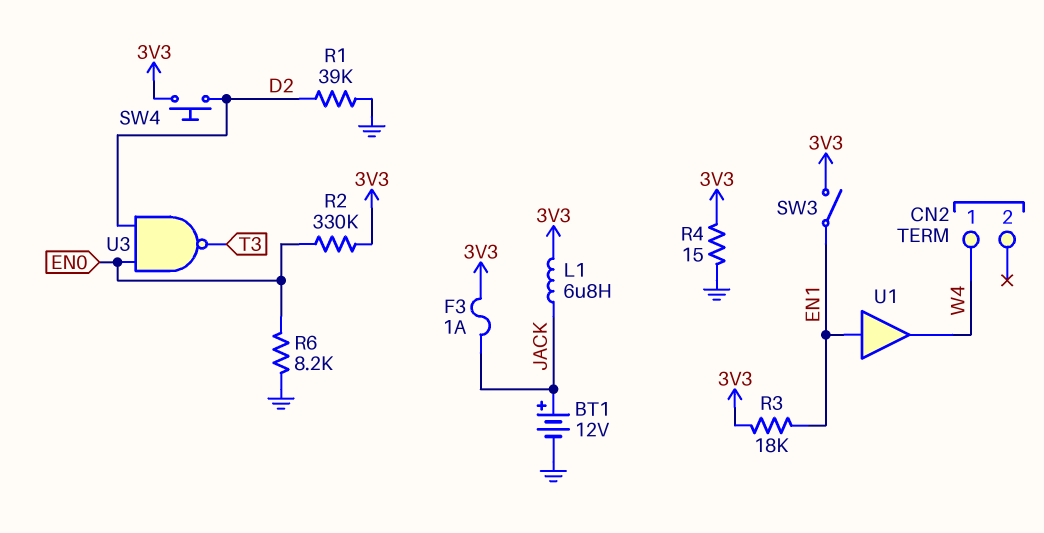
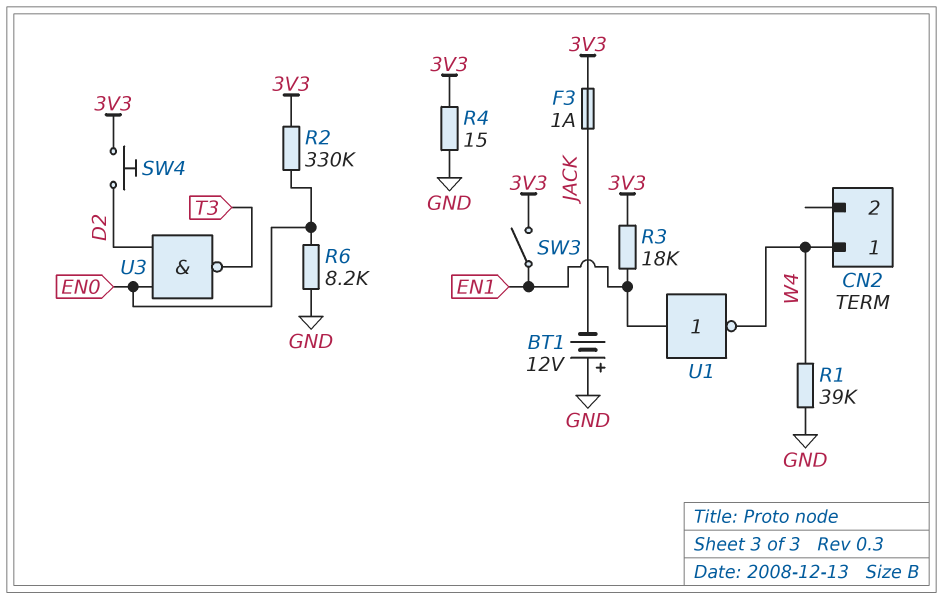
BT1: 12V (plus JACK, minus GND) -> 12V (plus GND, minus JACK)
L1: 6.8uH (3V3, JACK) -> none
R1: 39k (D2, GND) -> 39k (GND, W4)
U1: buffer (in EN1, out W4) -> NOT (in EN1, out W4)

